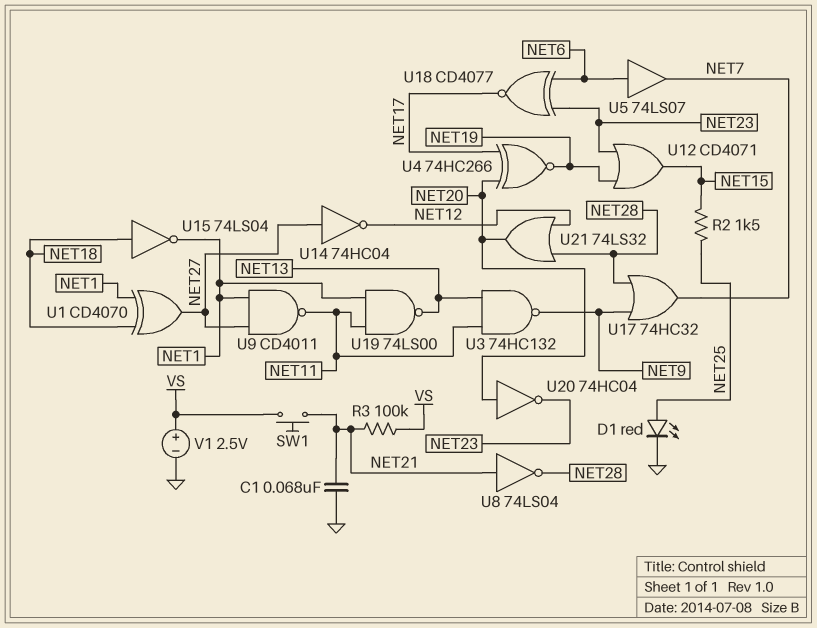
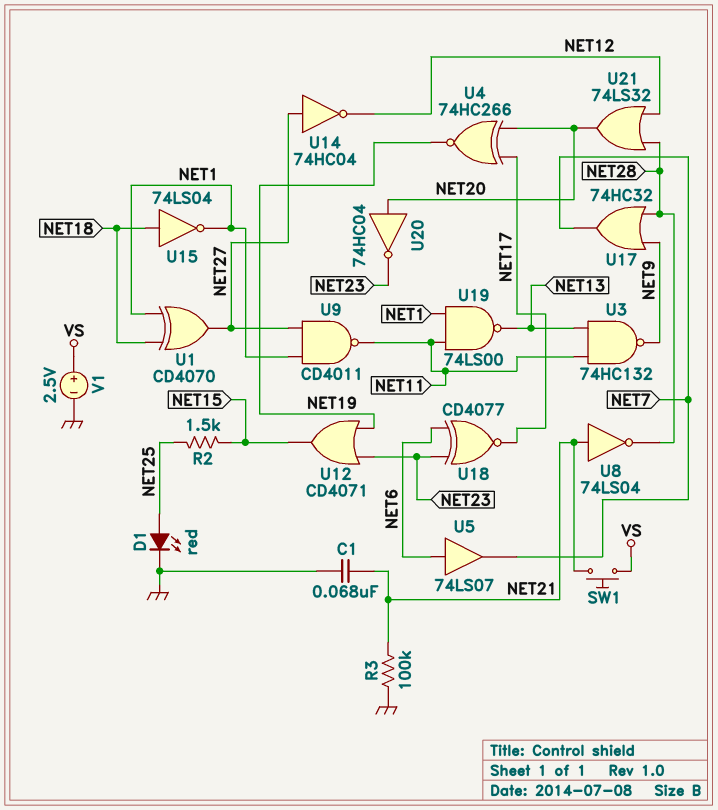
R3: 100k (NET21, VS) -> 100k (GND, NET21)

